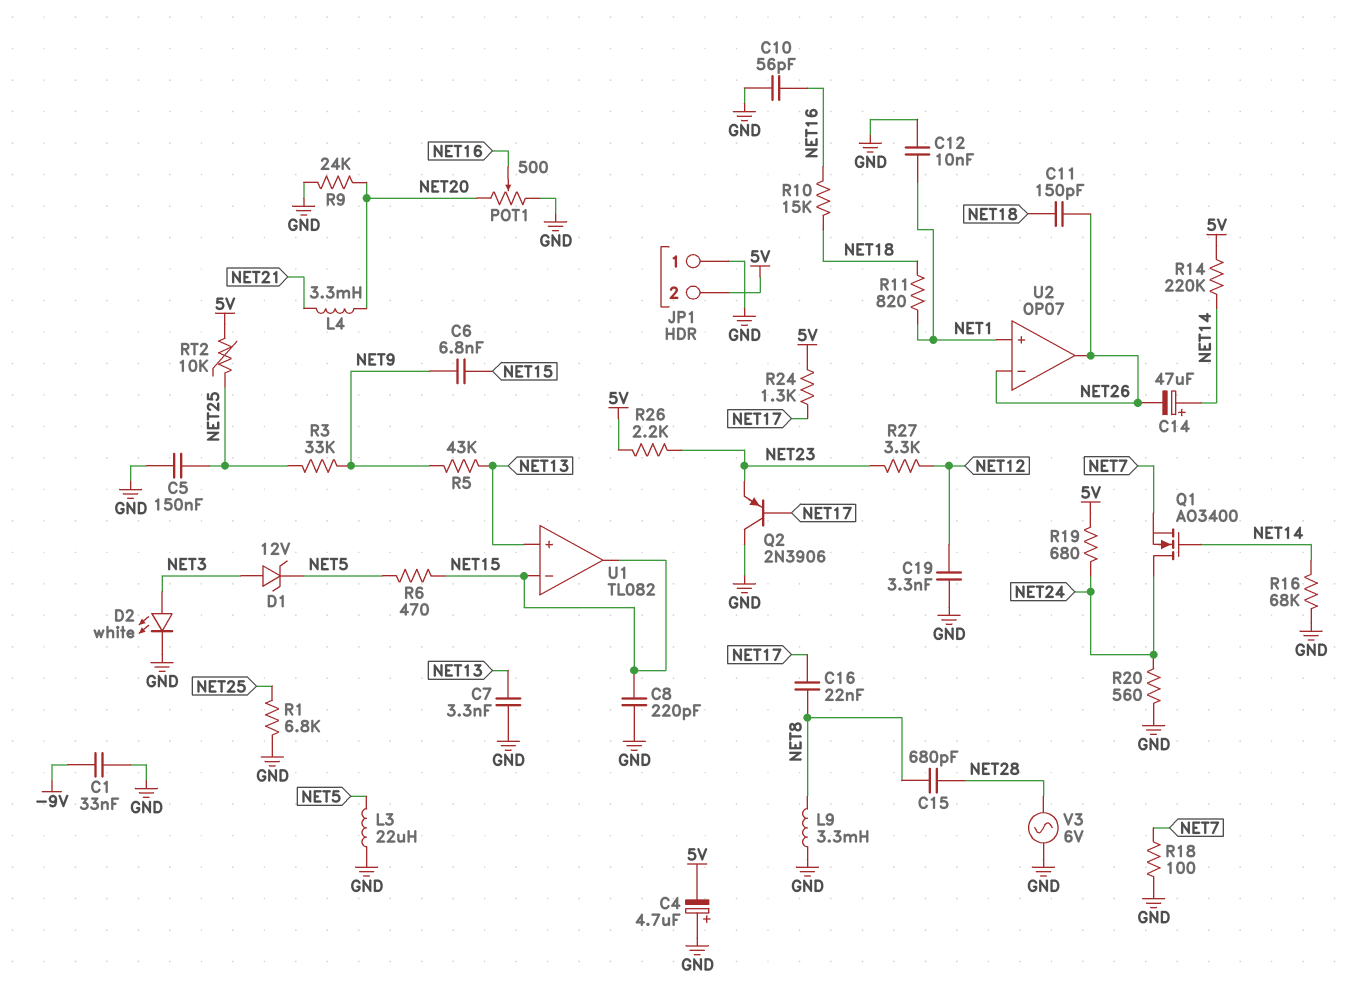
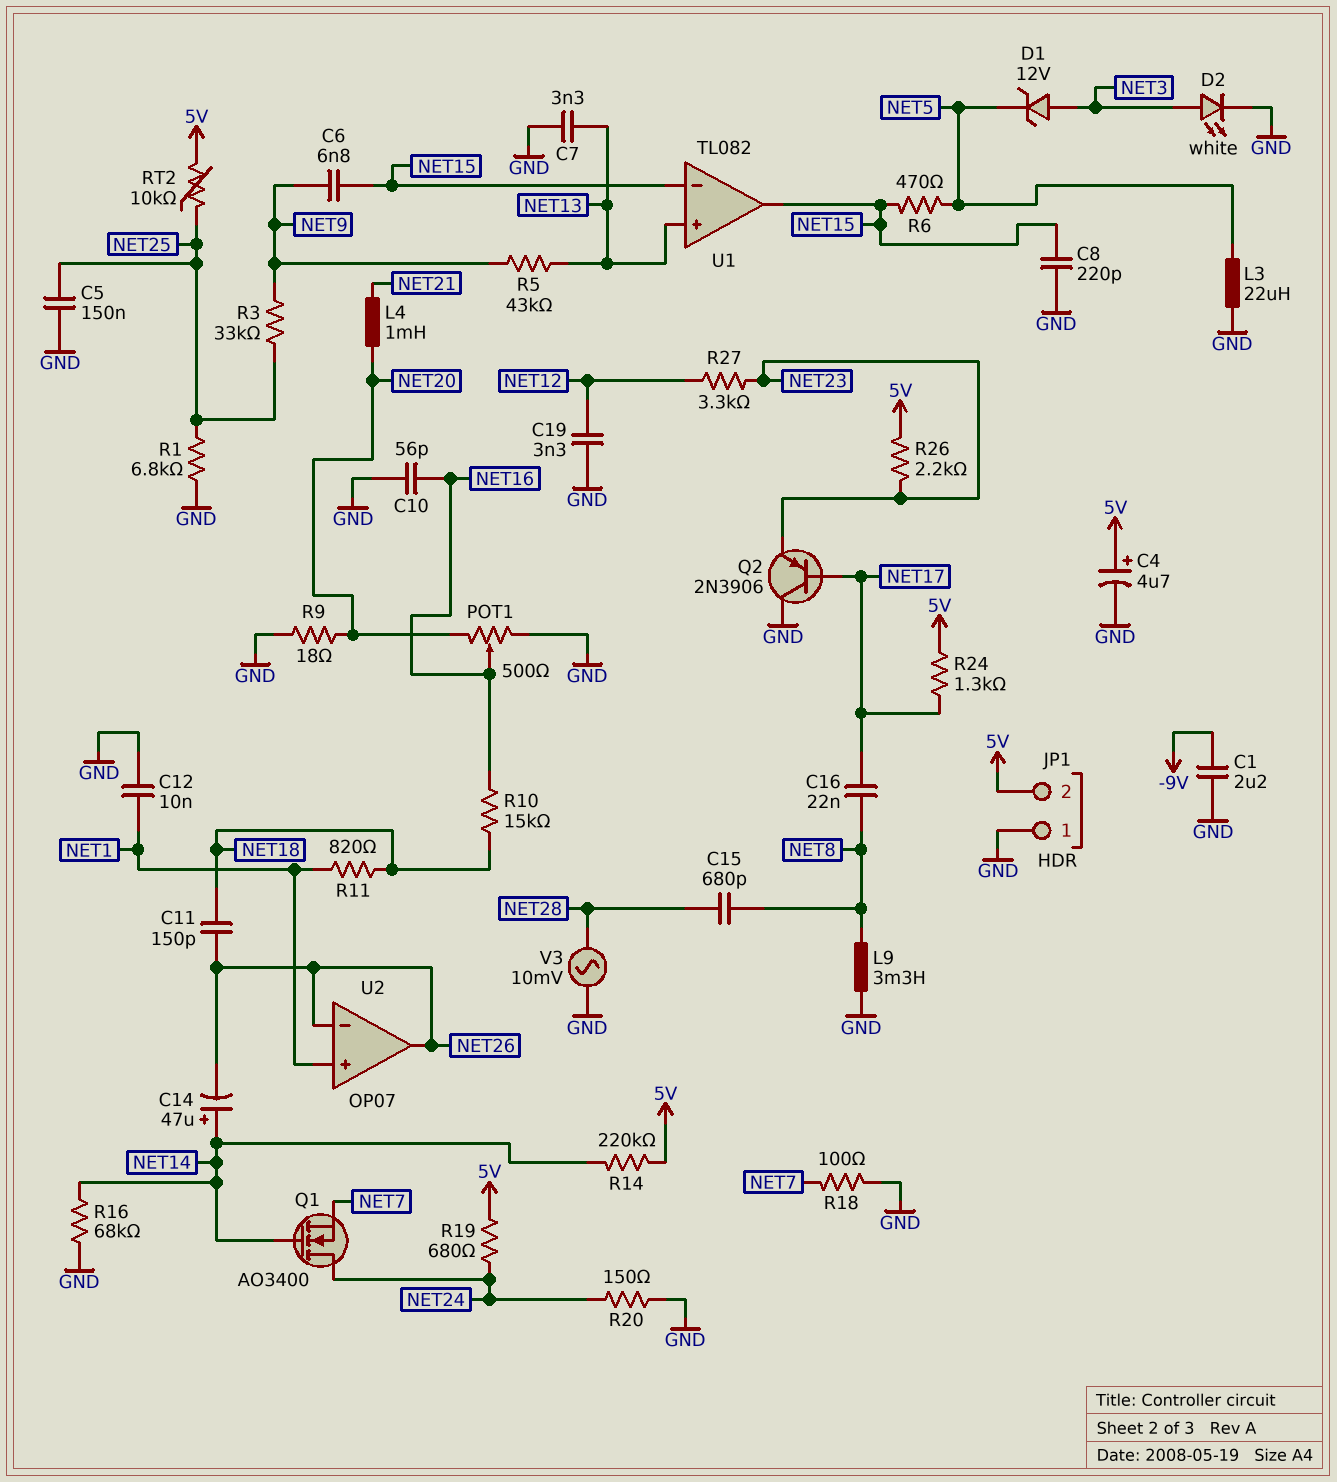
C1: 33nF (-9V, GND) -> 2.2uF (-9V, GND)
C4: 4.7uF (plus GND, minus 5V) -> 4.7uF (plus 5V, minus GND)
L4: 3.3mH (NET20, NET21) -> 1mH (NET20, NET21)
R9: 24k (GND, NET20) -> 18 (GND, NET20)
R20: 560 (GND, NET24) -> 150 (GND, NET24)
V3: AC 6V (GND, NET28) -> AC 10mV (GND, NET28)

